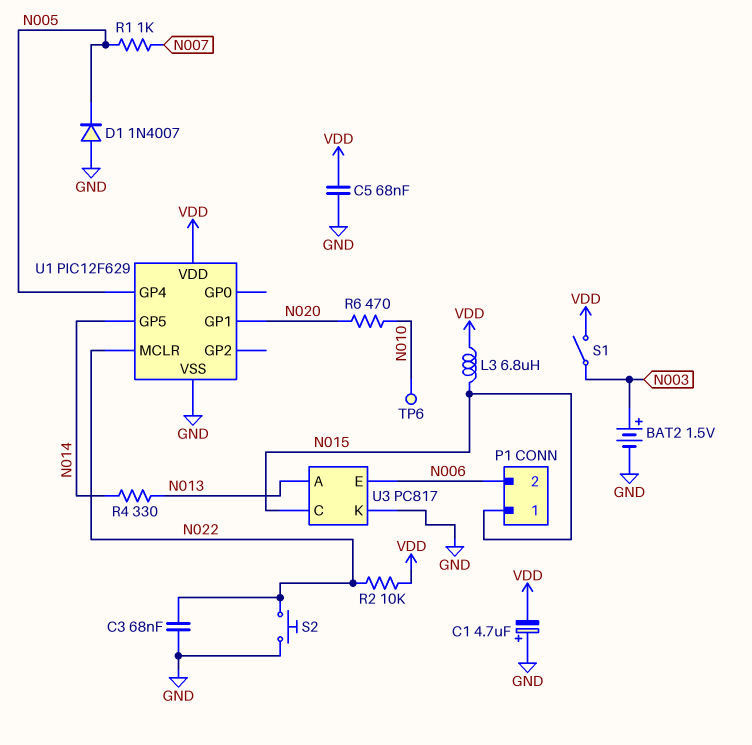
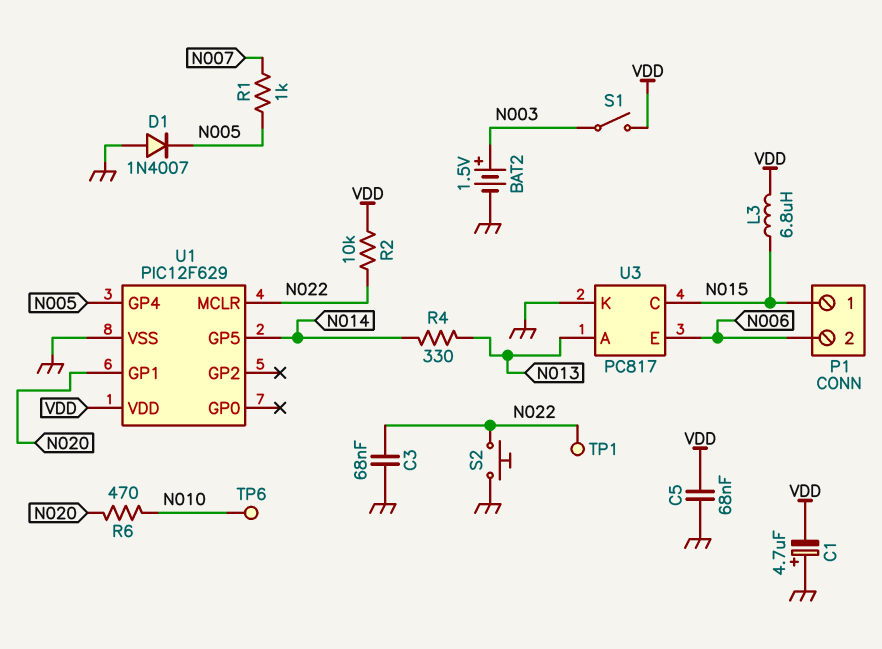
TP1: none -> test point (N022)

